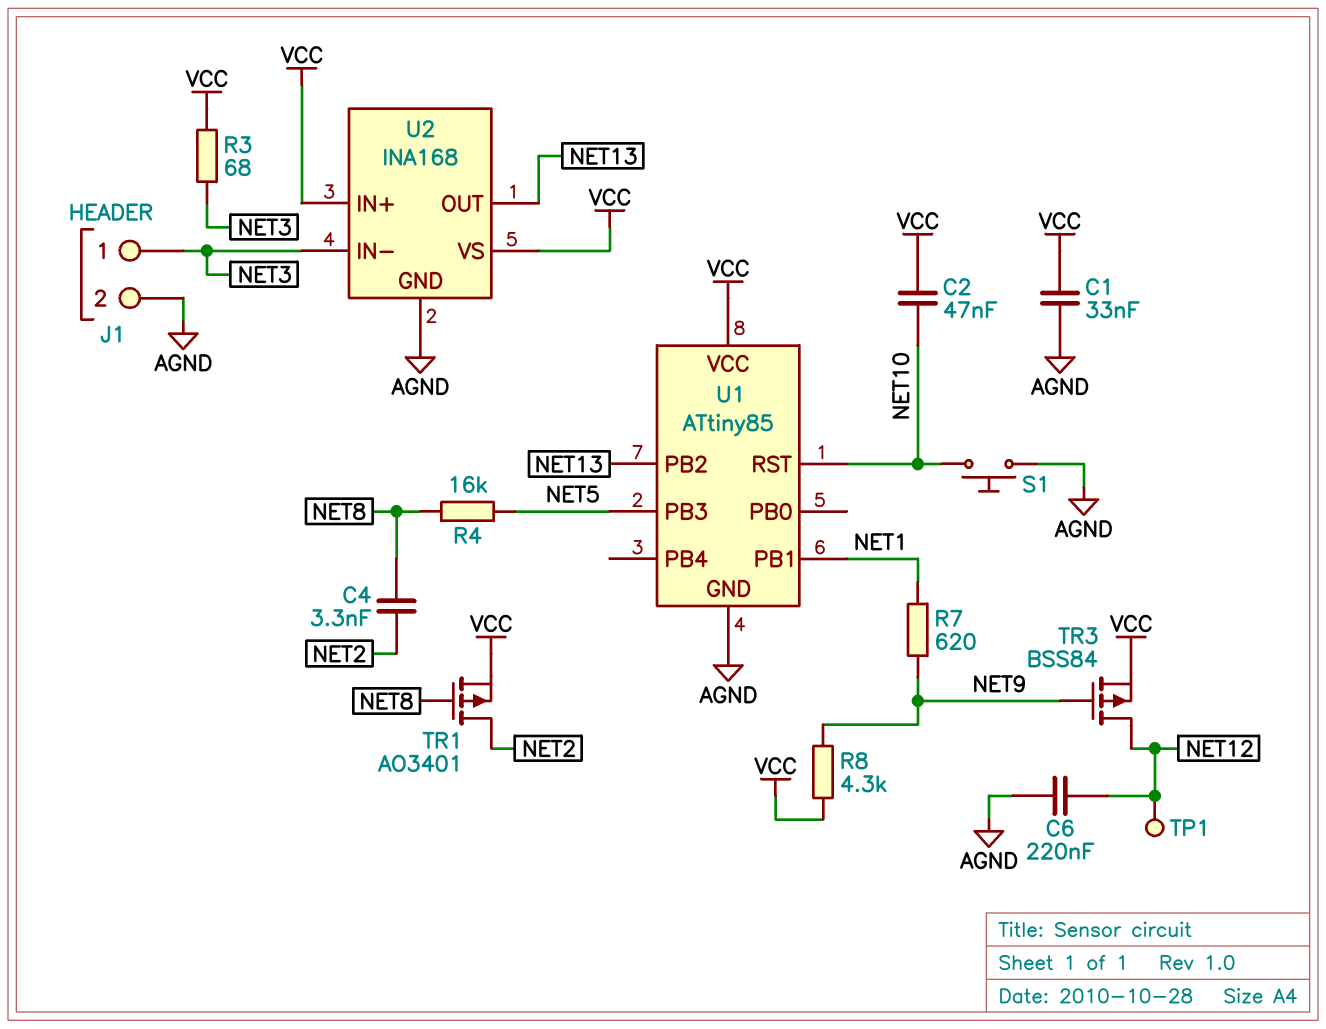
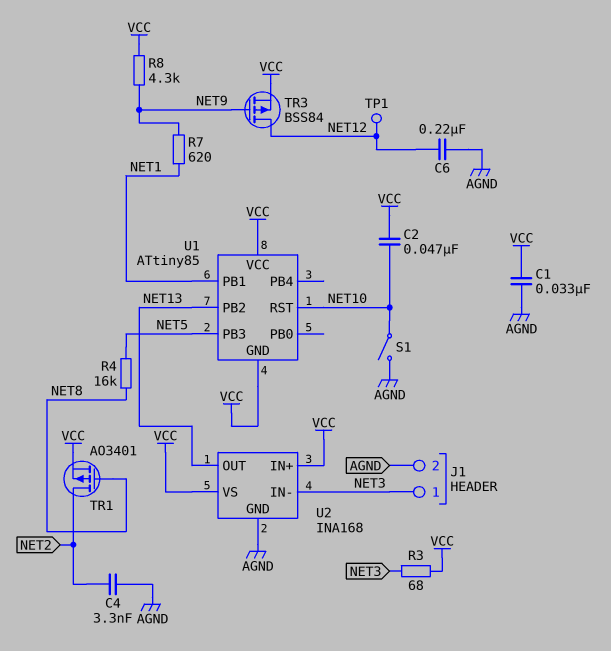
C4: 3.3nF (NET2, NET8) -> 3.3nF (AGND, NET2)
S1: button (AGND, NET10) -> switch (AGND, NET10)
U1 pin GND: AGND -> VCC

